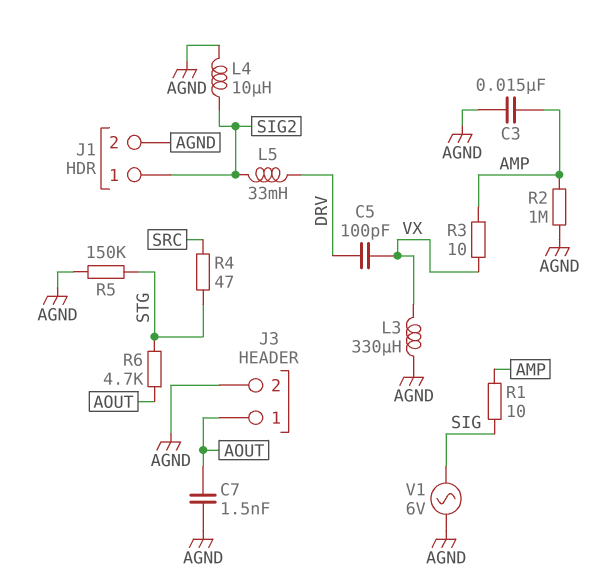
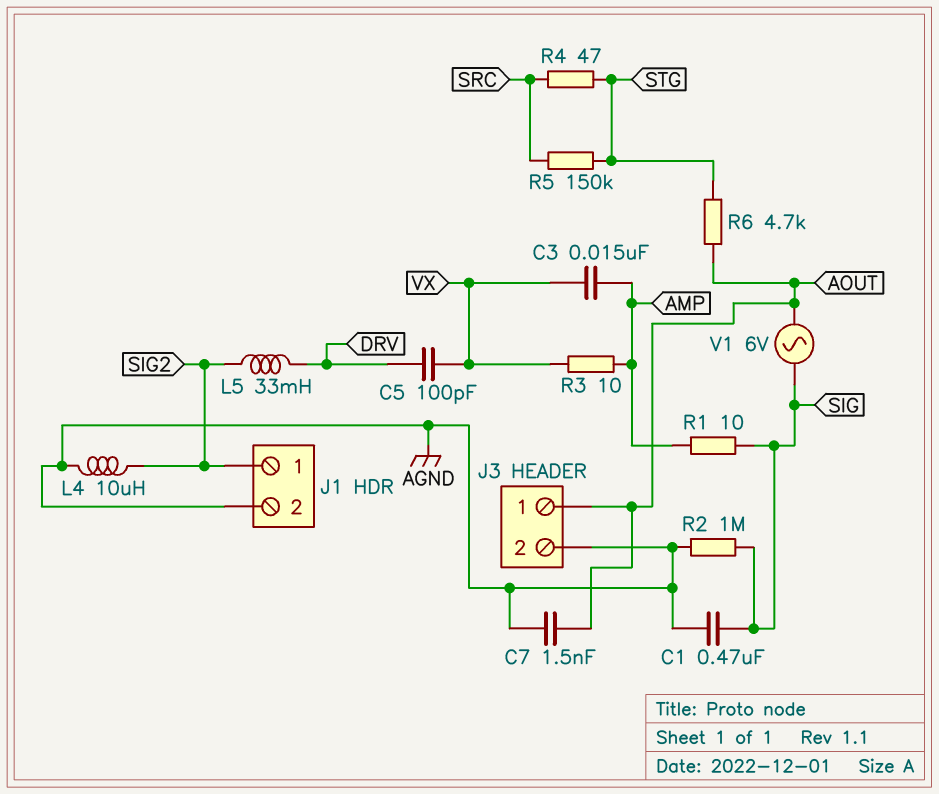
C1: none -> 470nF (AGND, SIG)
C3: 15nF (AGND, AMP) -> 15nF (AMP, VX)
L3: 330uH (AGND, VX) -> none
R2: 1M (AGND, AMP) -> 1M (AGND, SIG)
R5: 150k (AGND, STG) -> 150k (SRC, STG)
V1: AC 6V (AGND, SIG) -> AC 6V (AOUT, SIG)

